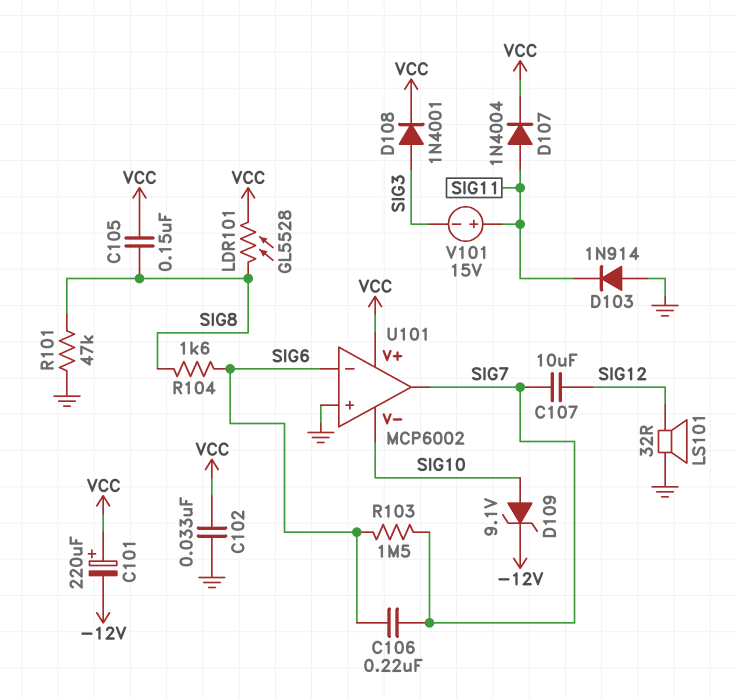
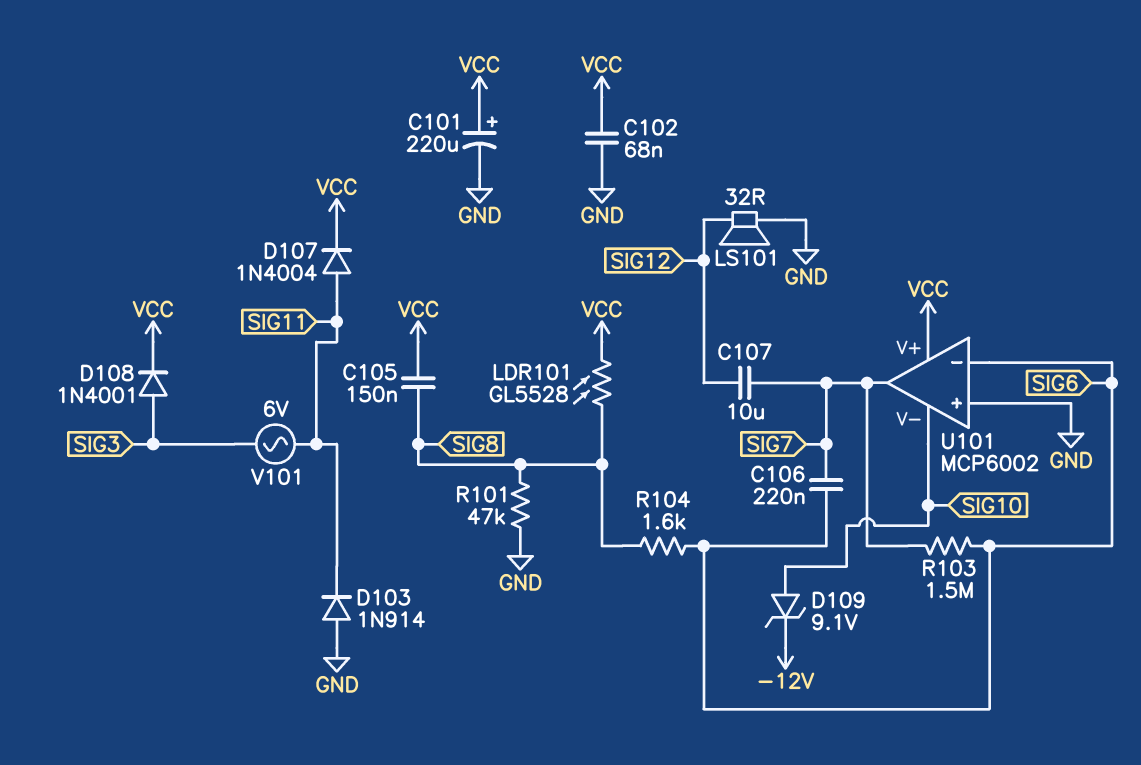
C101: 220uF (plus VCC, minus -12V) -> 220uF (plus VCC, minus GND)
C102: 33nF (GND, VCC) -> 68nF (GND, VCC)
V101: 15V (plus SIG11, minus SIG3) -> AC 6V (SIG3, SIG11)

